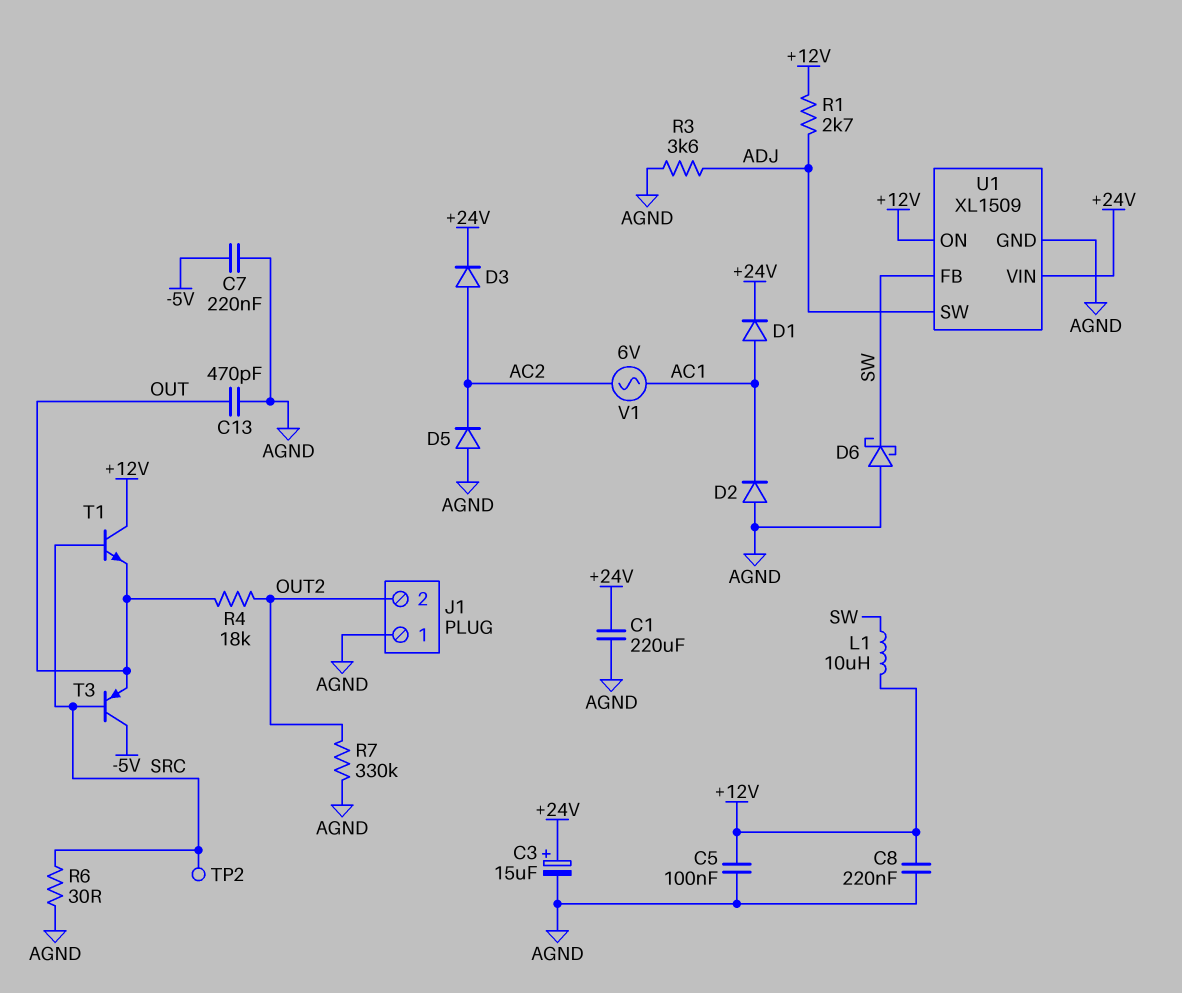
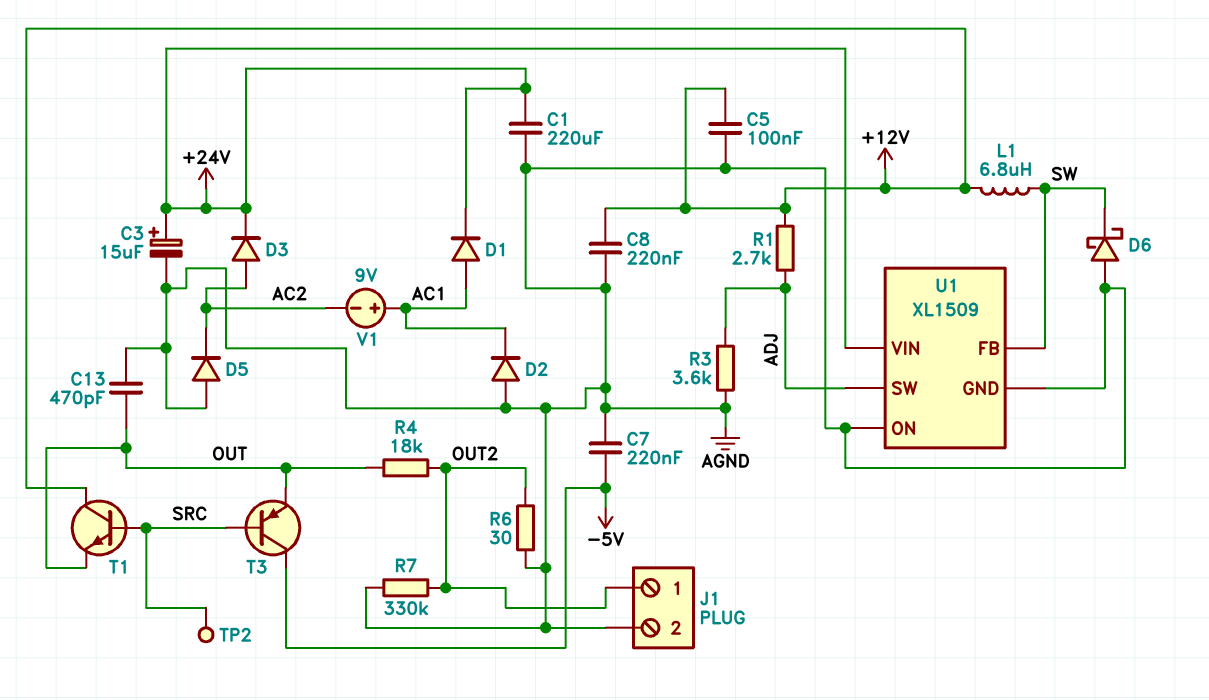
J1 pin 1: AGND -> OUT2
J1 pin 2: OUT2 -> AGND
L1: 10uH (+12V, SW) -> 6.8uH (+12V, SW)
R6: 30 (AGND, SRC) -> 30 (AGND, OUT2)
U1 pin ON: +12V -> AGND
V1: AC 6V (AC1, AC2) -> 9V (plus AC1, minus AC2)

